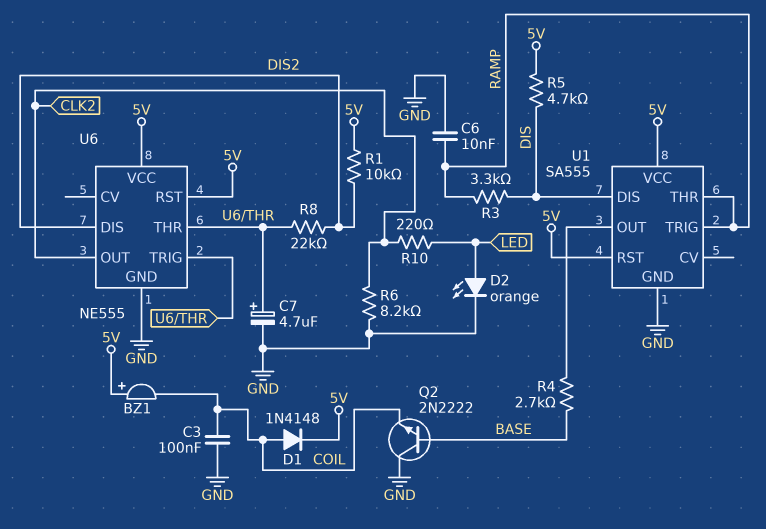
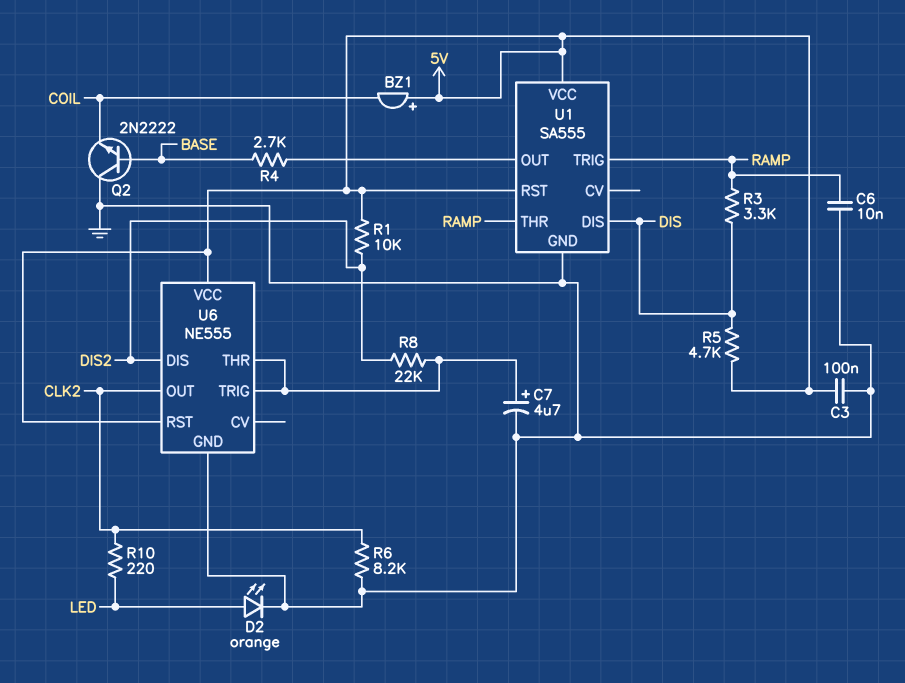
C3: 100nF (COIL, GND) -> 100nF (5V, GND)
D1: diode 1N4148 (A COIL, K 5V) -> none

